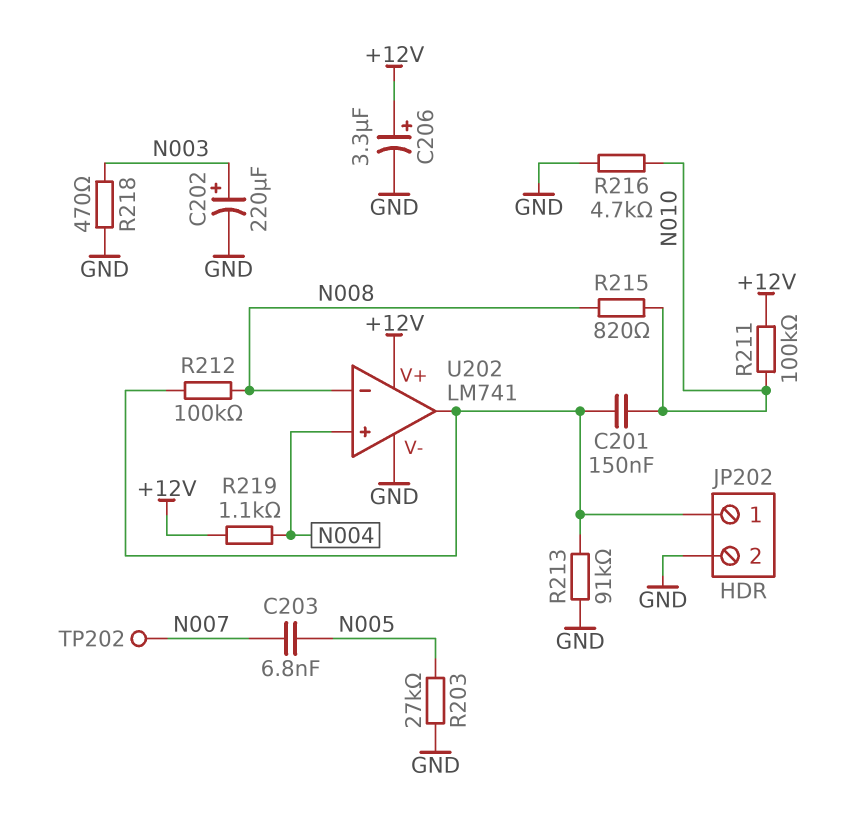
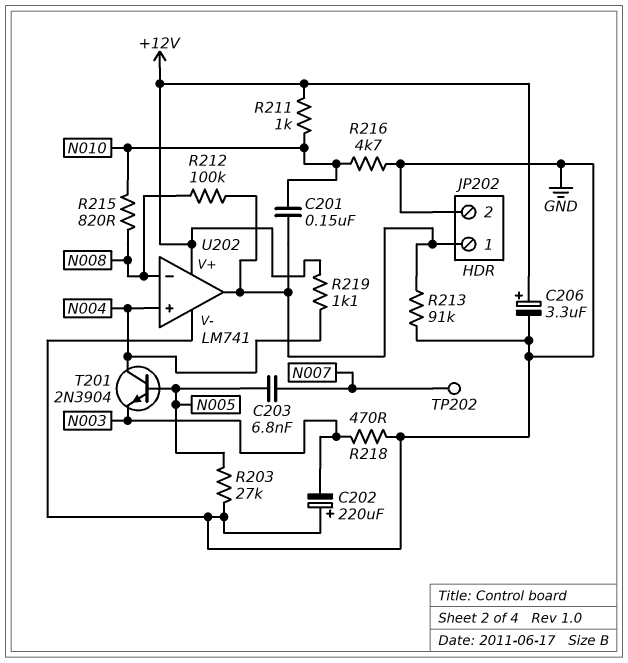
C202: 220uF (plus N003, minus GND) -> 220uF (plus GND, minus N003)
R211: 100k (+12V, N010) -> 1k (+12V, N010)
T201: none -> NPN 2N3904 (B N005, C N004, E N003)

